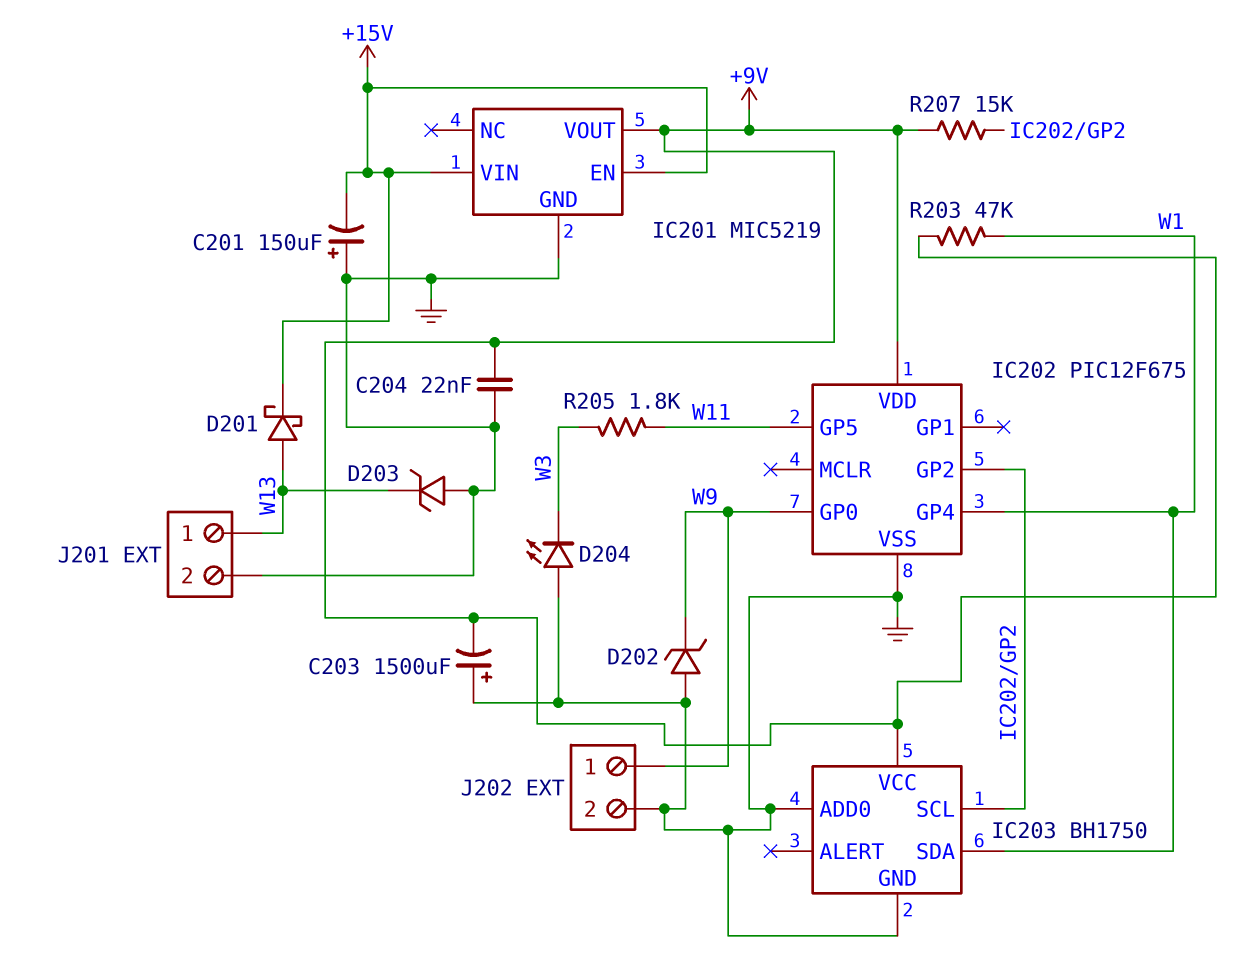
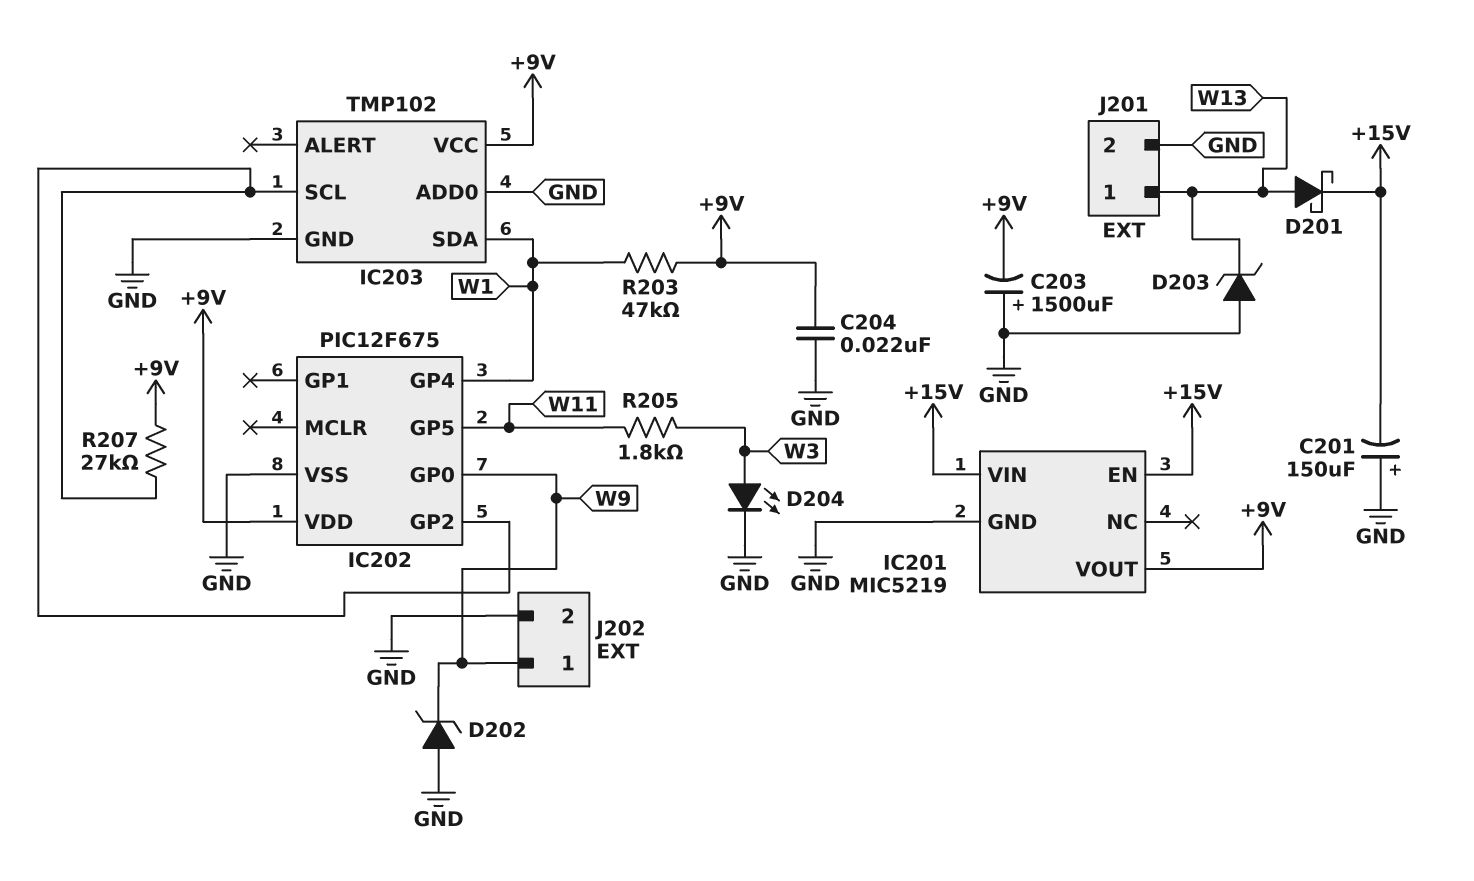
D204: LED (A GND, K W3) -> LED (A W3, K GND)
IC203: BH1750 -> TMP102
R207: 15k (+9V, IC202/GP2) -> 27k (+9V, IC202/GP2)

